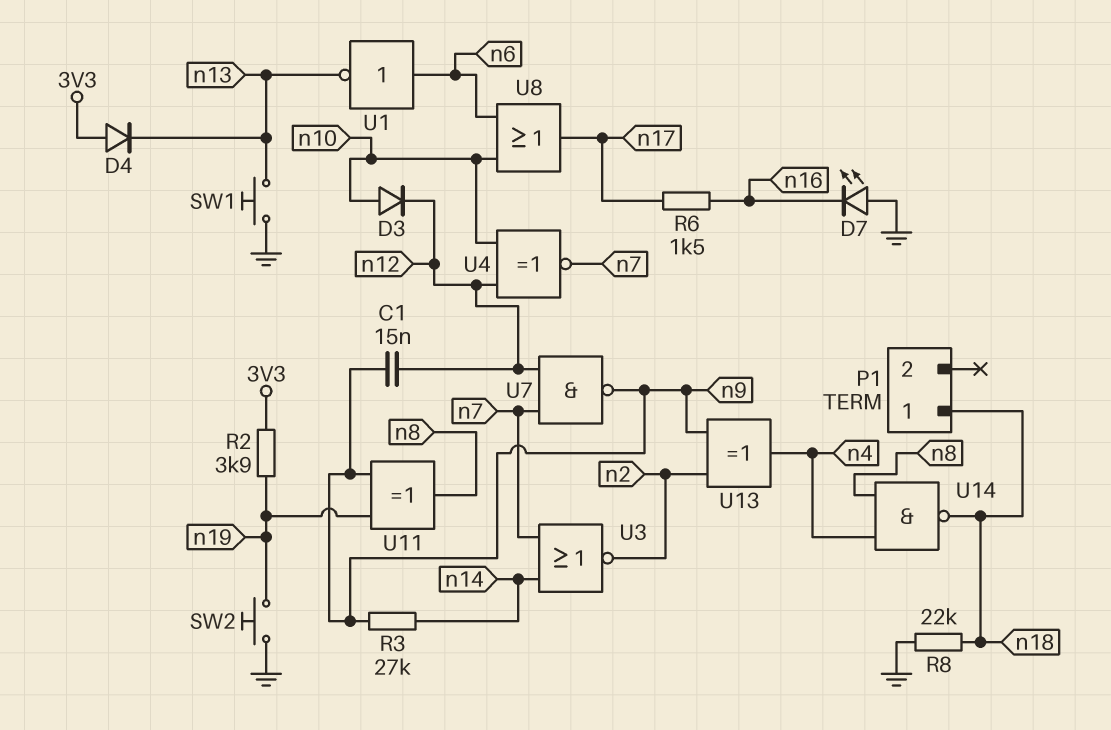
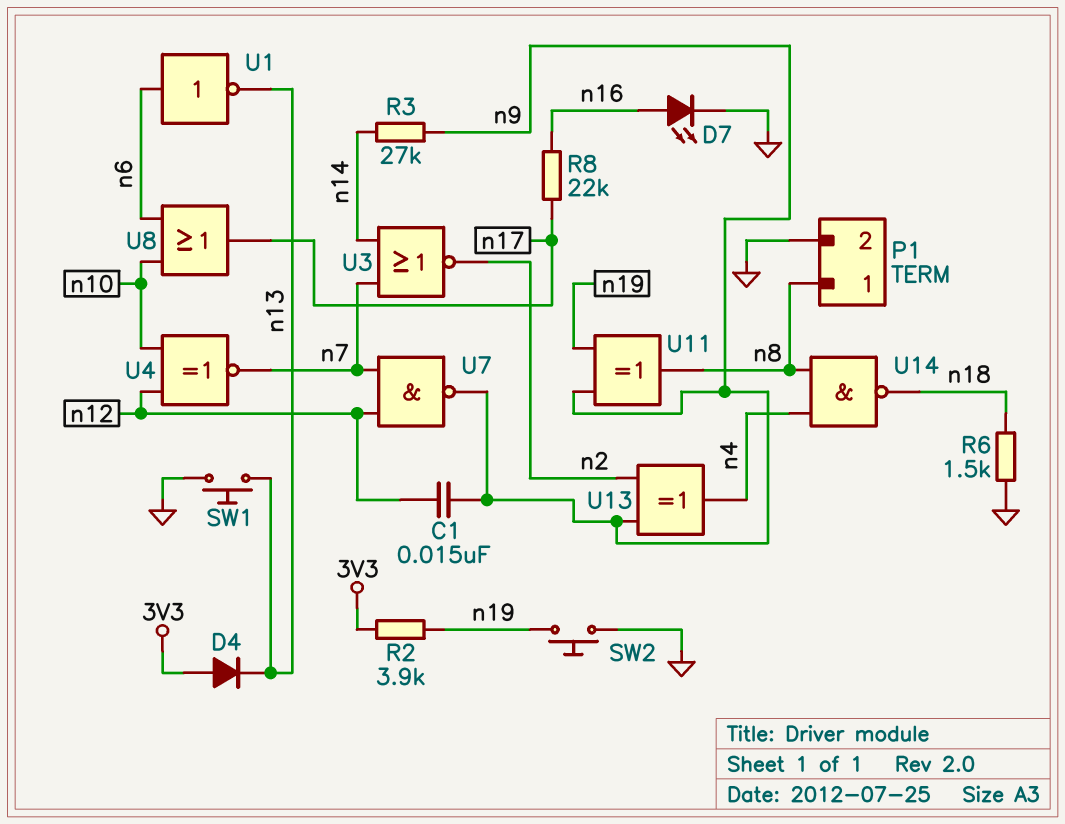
D3: diode (A n10, K n12) -> none
D7: LED (A GND, K n16) -> LED (A n16, K GND)
P1 pin 1: n18 -> n8
P1 pin 2: none -> GND
R6: 1.5k (n16, n17) -> 1.5k (GND, n18)
R8: 22k (GND, n18) -> 22k (n16, n17)

